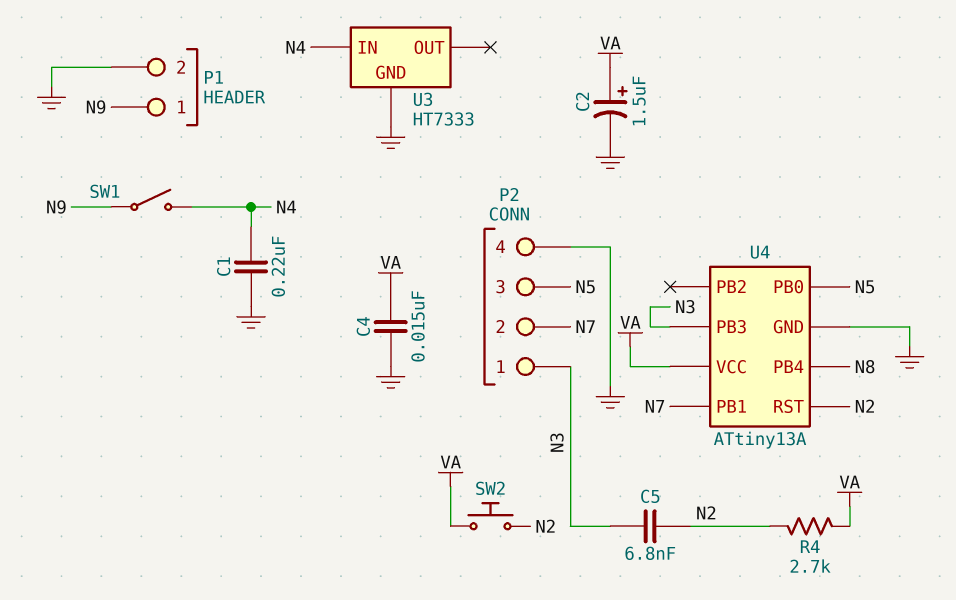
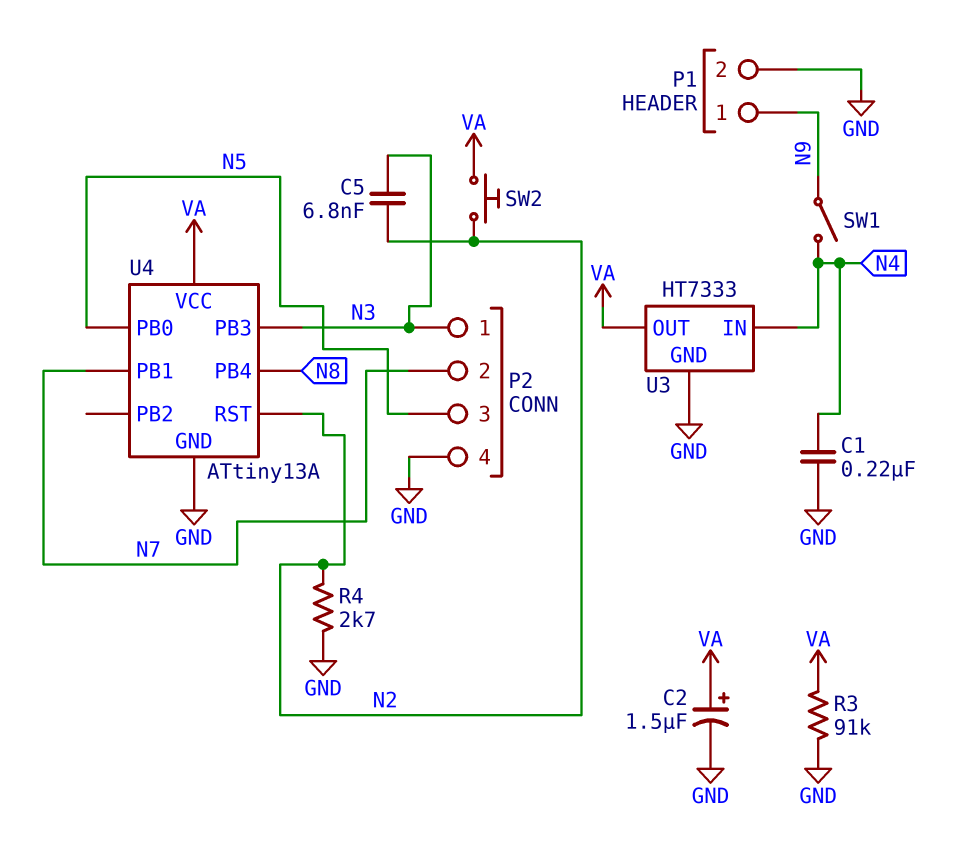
C4: 15nF (GND, VA) -> none
R3: none -> 91k (GND, VA)
R4: 2.7k (N2, VA) -> 2.7k (GND, N2)
U3 pin OUT: none -> VA

